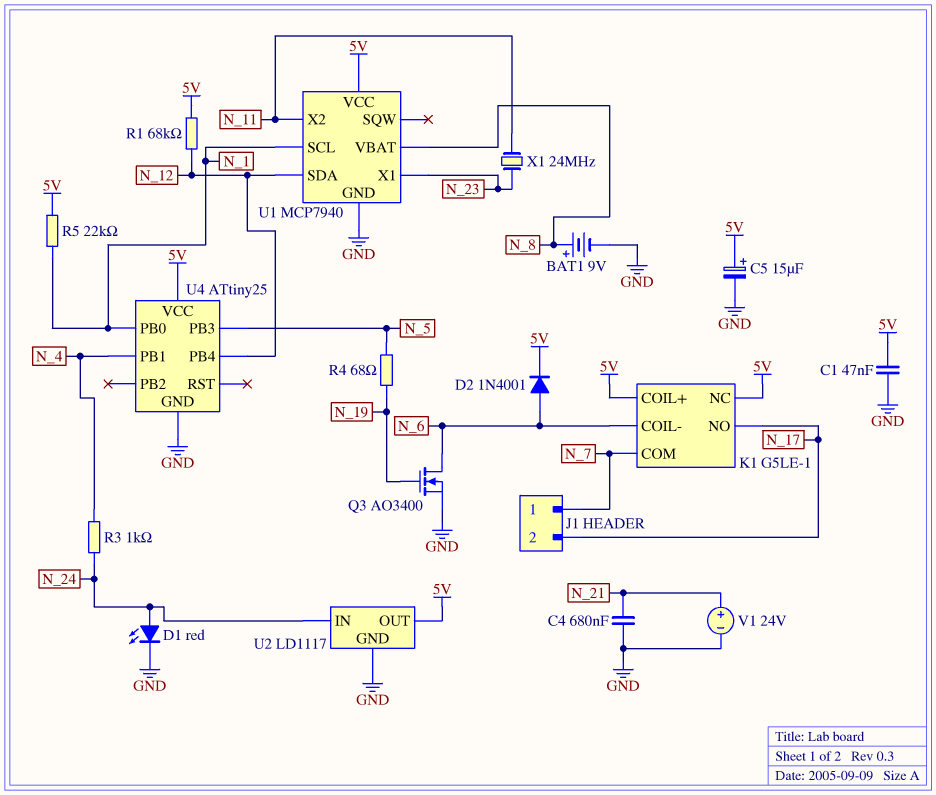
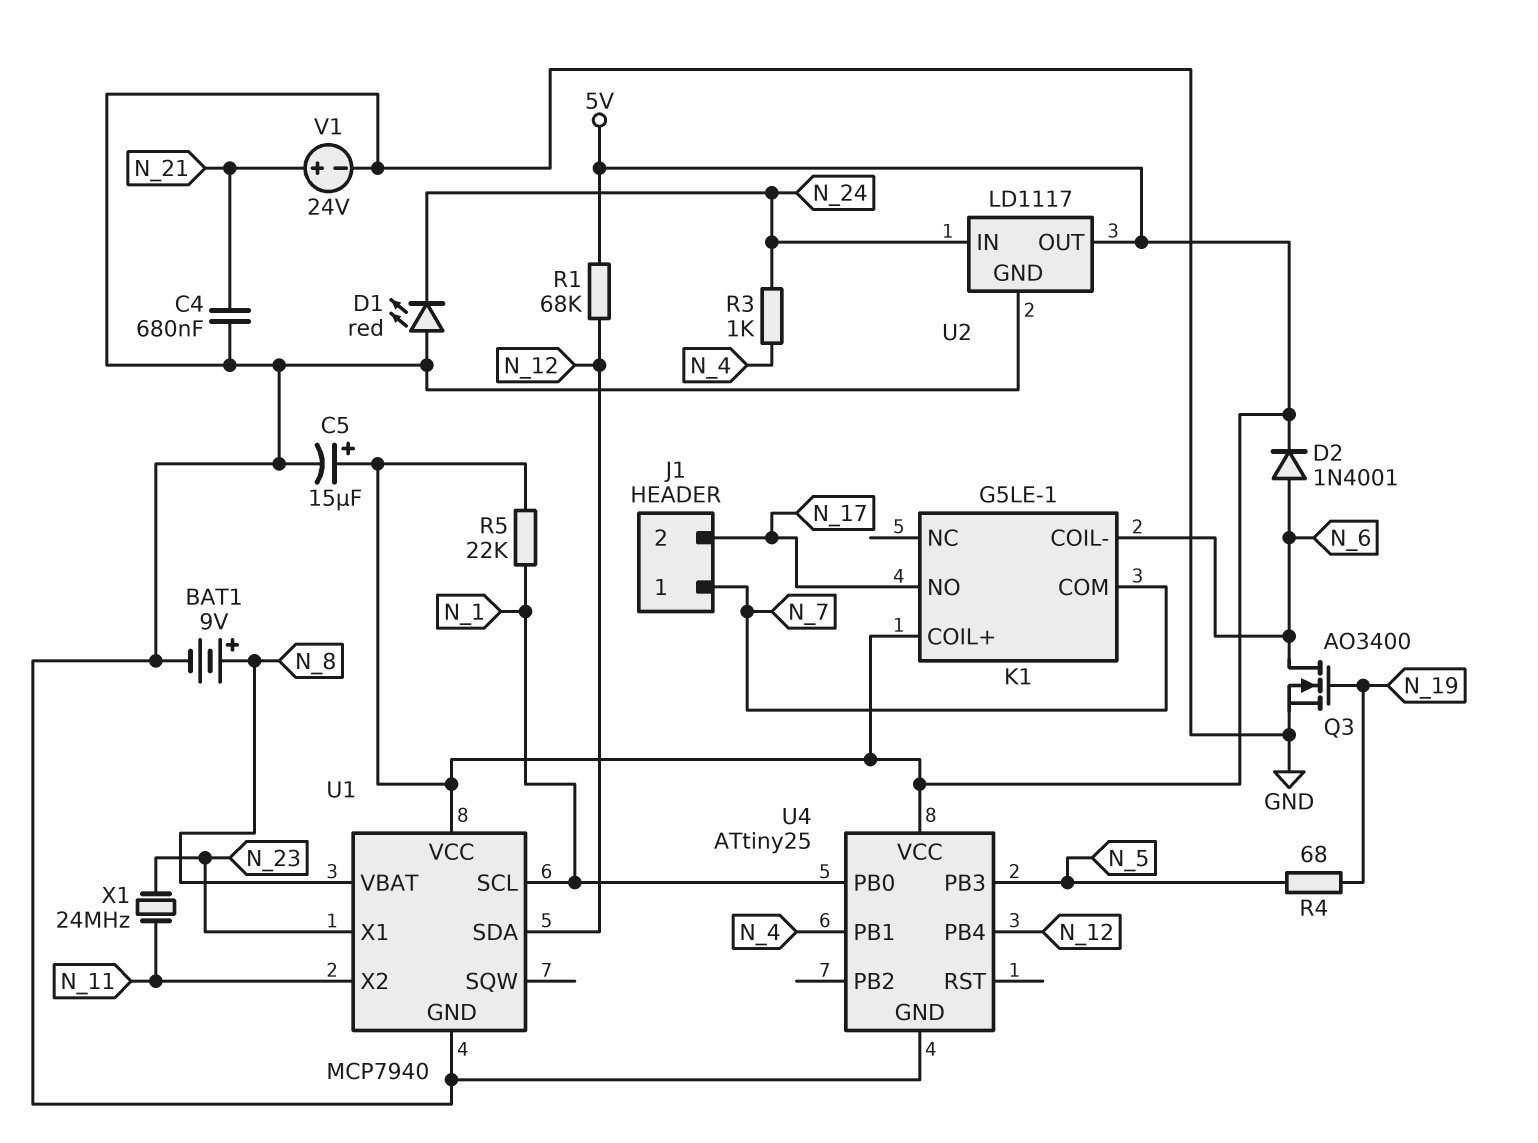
C1: 47nF (5V, GND) -> none
D1: LED red (A N_24, K GND) -> LED red (A GND, K N_24)
K1 pin NC: 5V -> none

